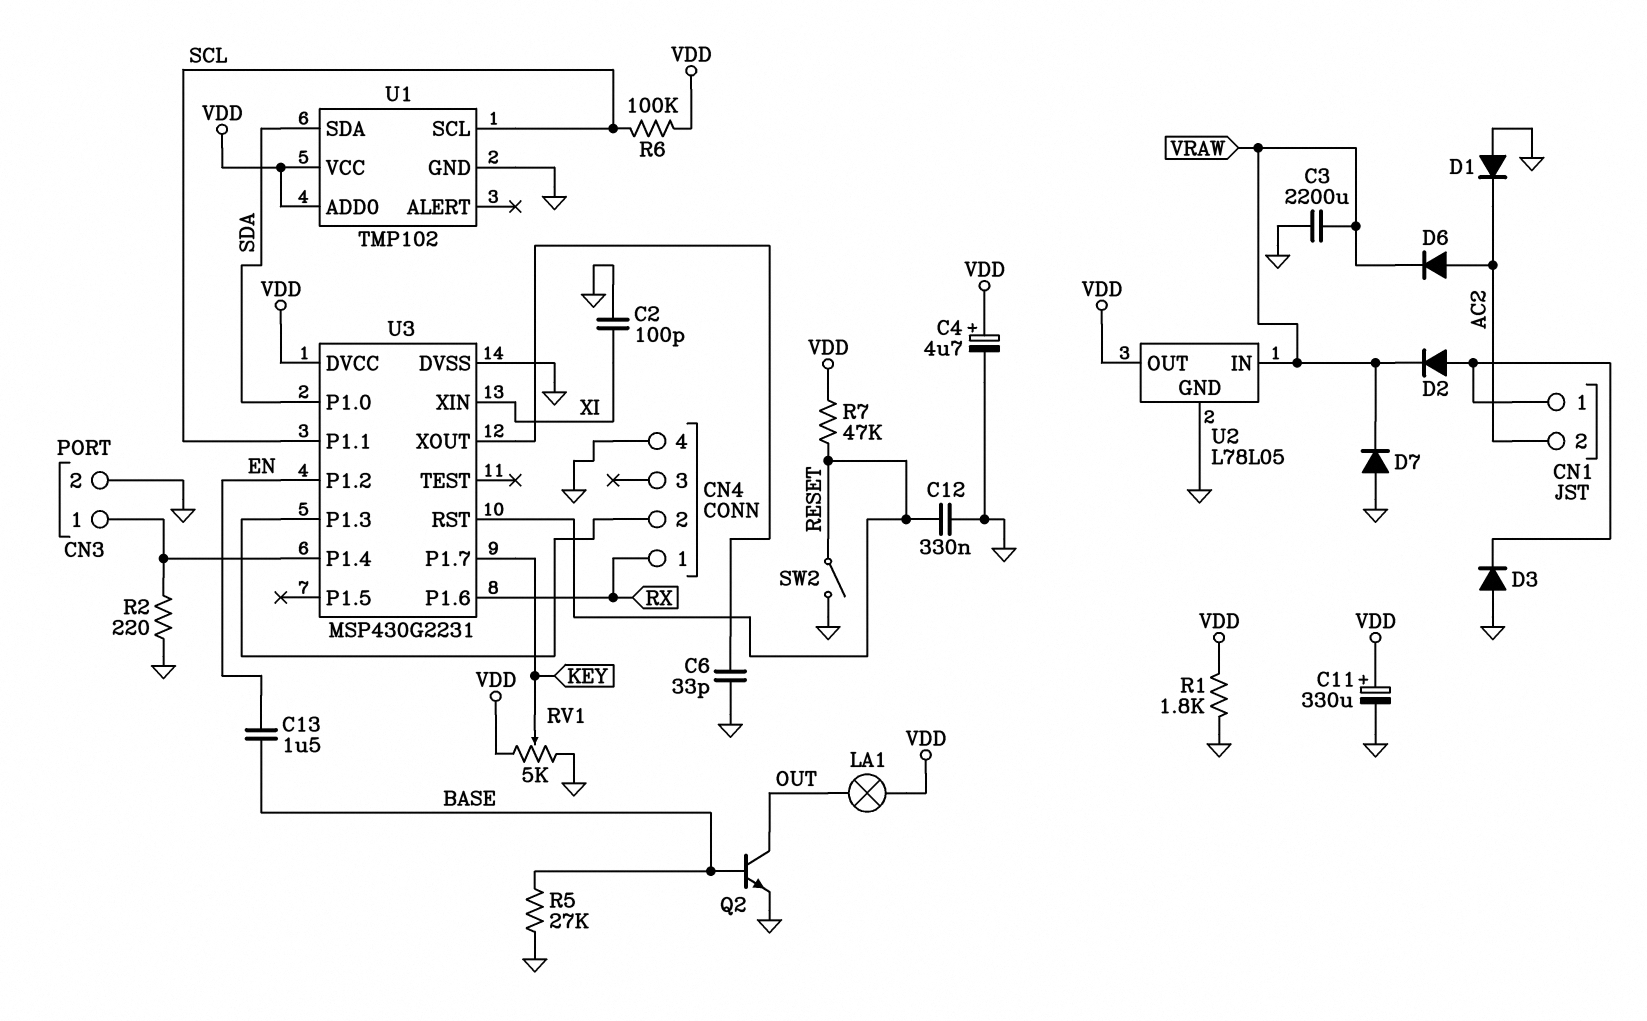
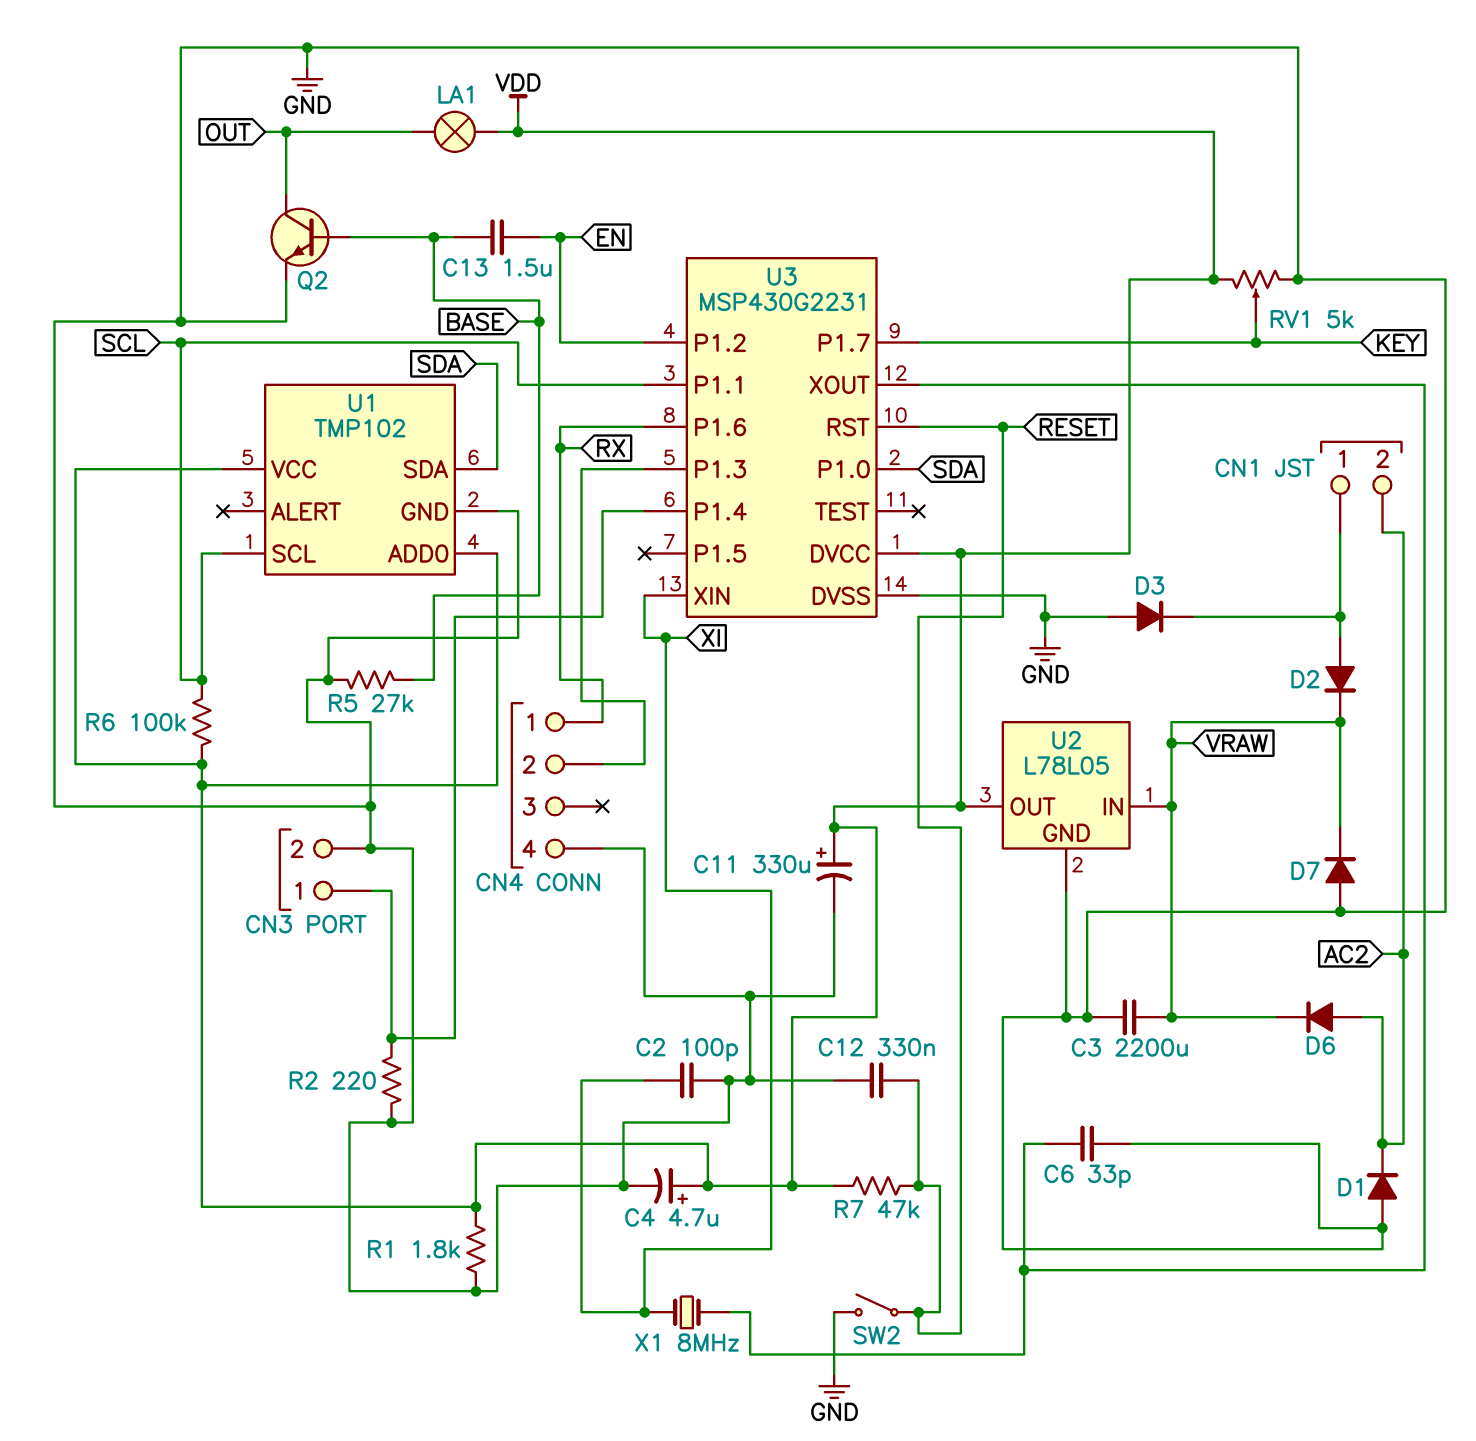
X1: none -> 8MHz (U3/XOUT, XI)

